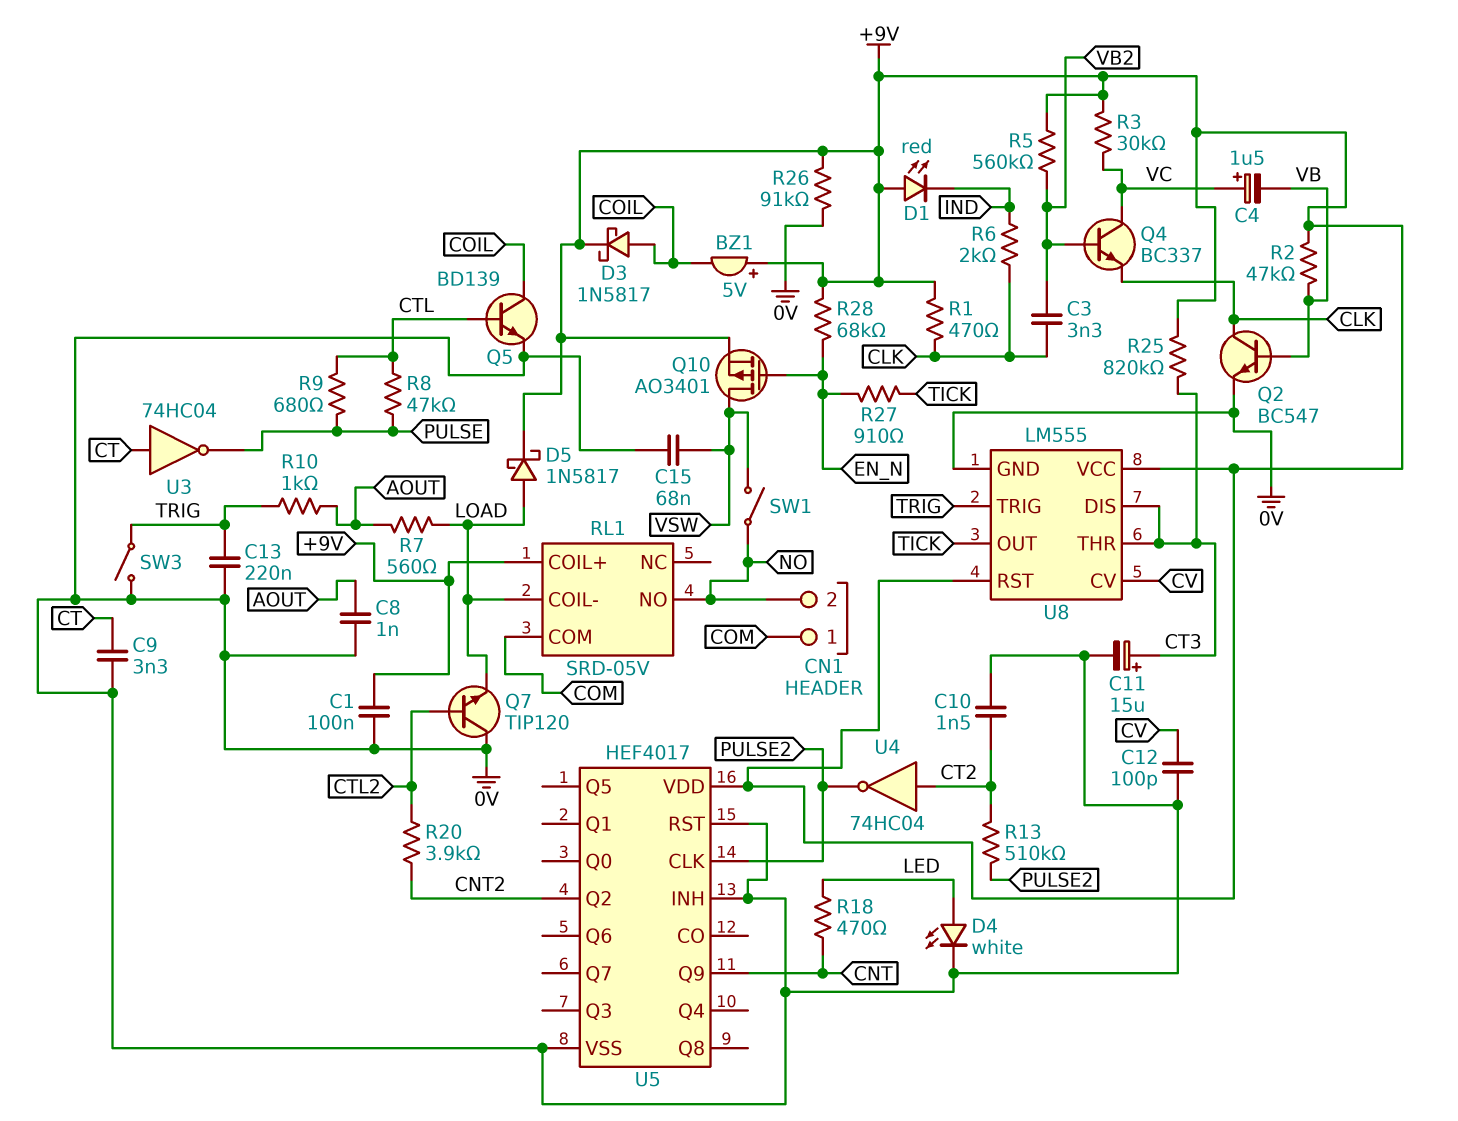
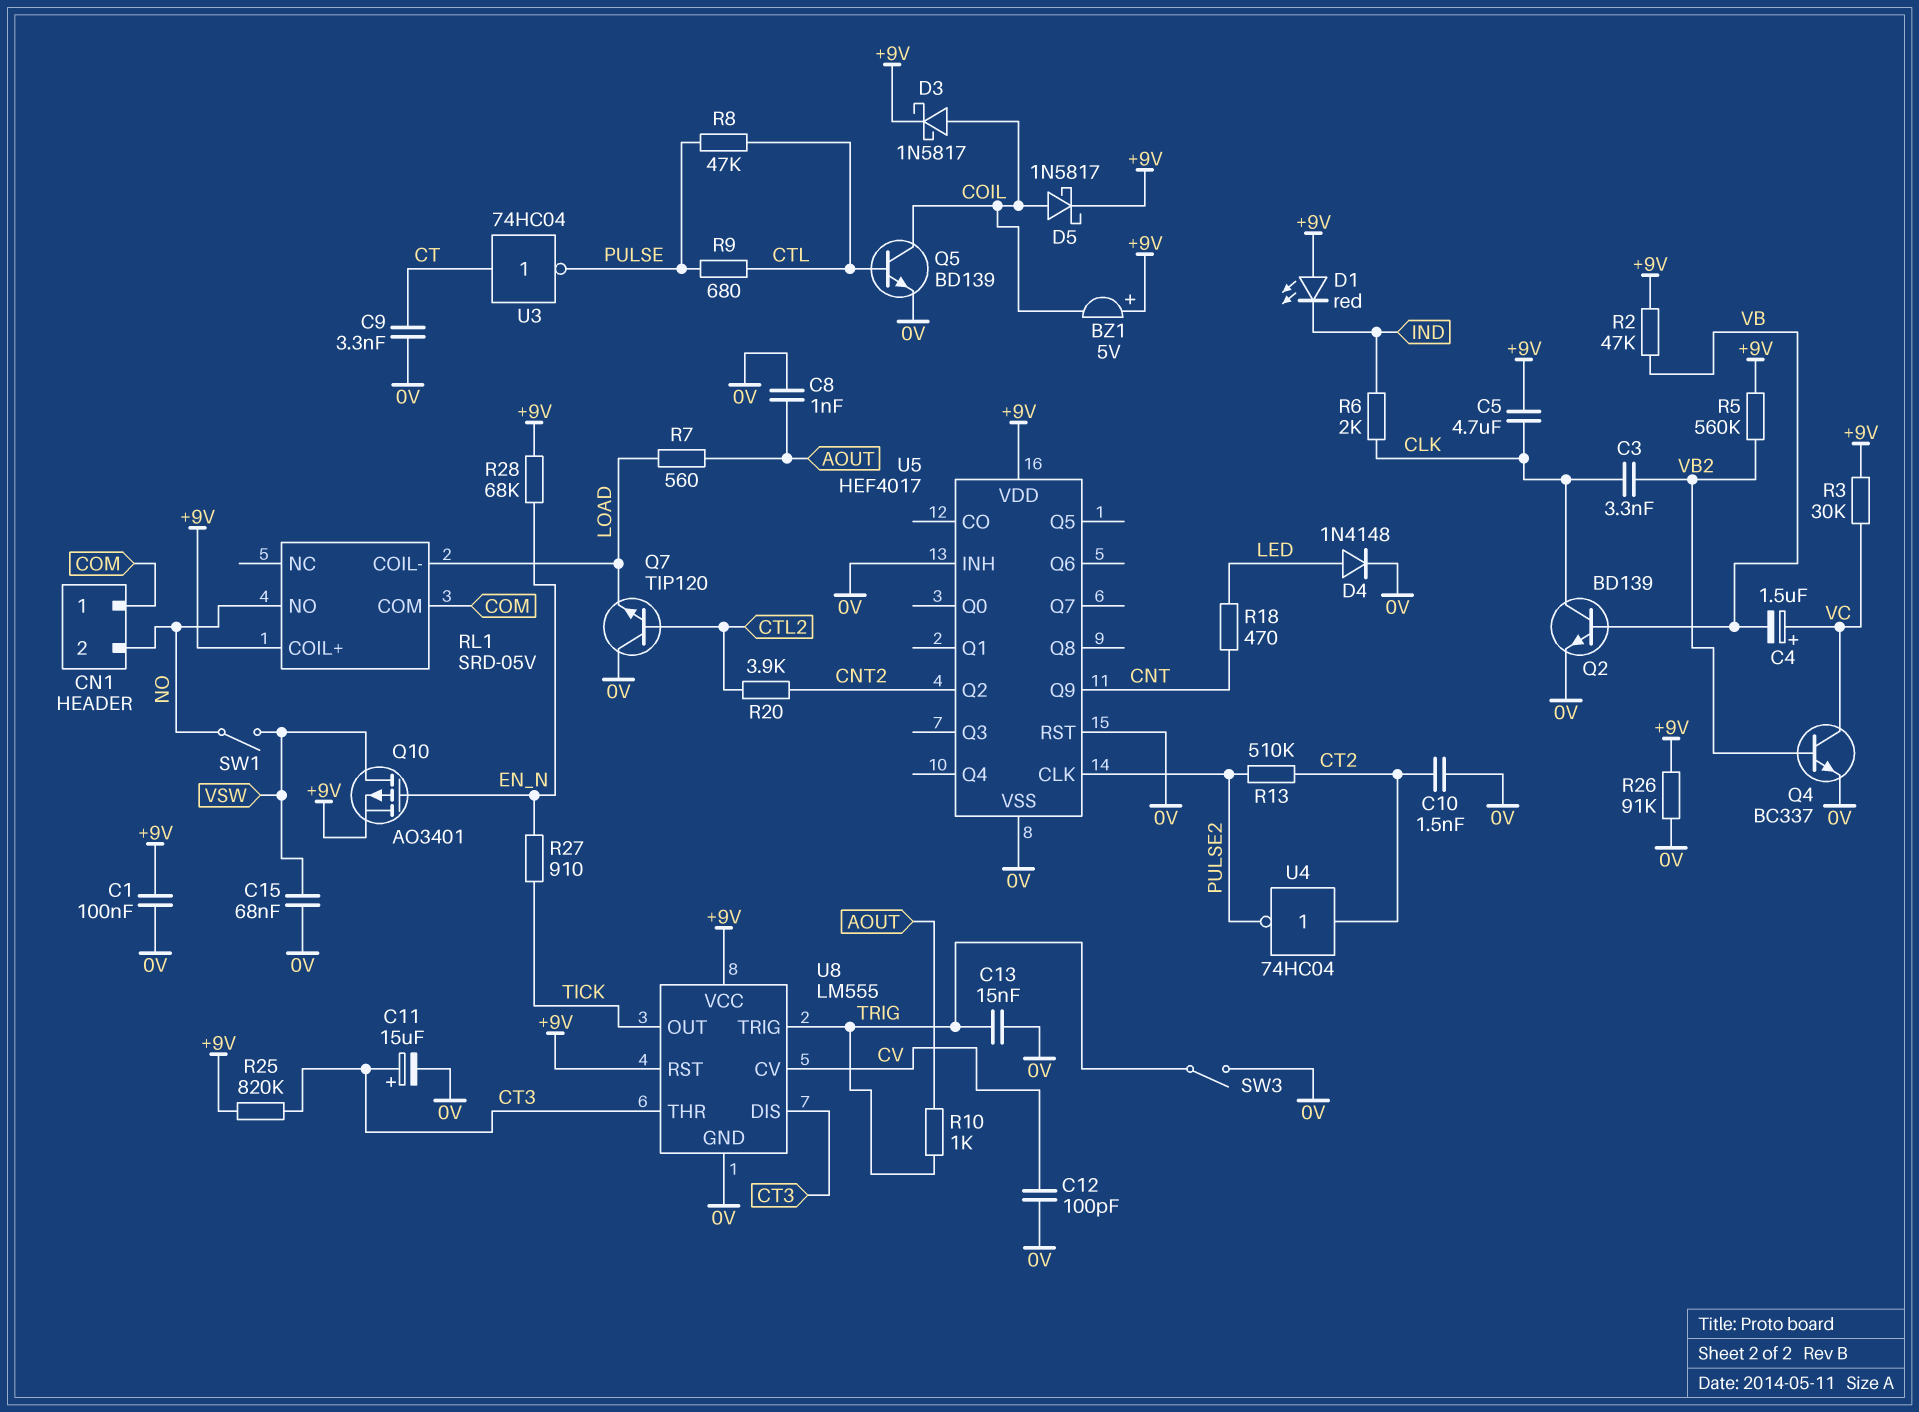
C5: none -> 4.7uF (+9V, CLK)
C13: 220nF (0V, TRIG) -> 15nF (0V, TRIG)
D4: LED white (A LED, K 0V) -> diode 1N4148 (A LED, K 0V)
D5: schottky 1N5817 (A LOAD, K +9V) -> schottky 1N5817 (A COIL, K +9V)
Q2: NPN BC547 (B VB, C CLK, E 0V) -> NPN BD139 (B VB, C CLK, E 0V)
Q4: NPN BC337 (B VB2, C VC, E CLK) -> NPN BC337 (B VB2, C VC, E 0V)
R1: 470 (+9V, CLK) -> none

